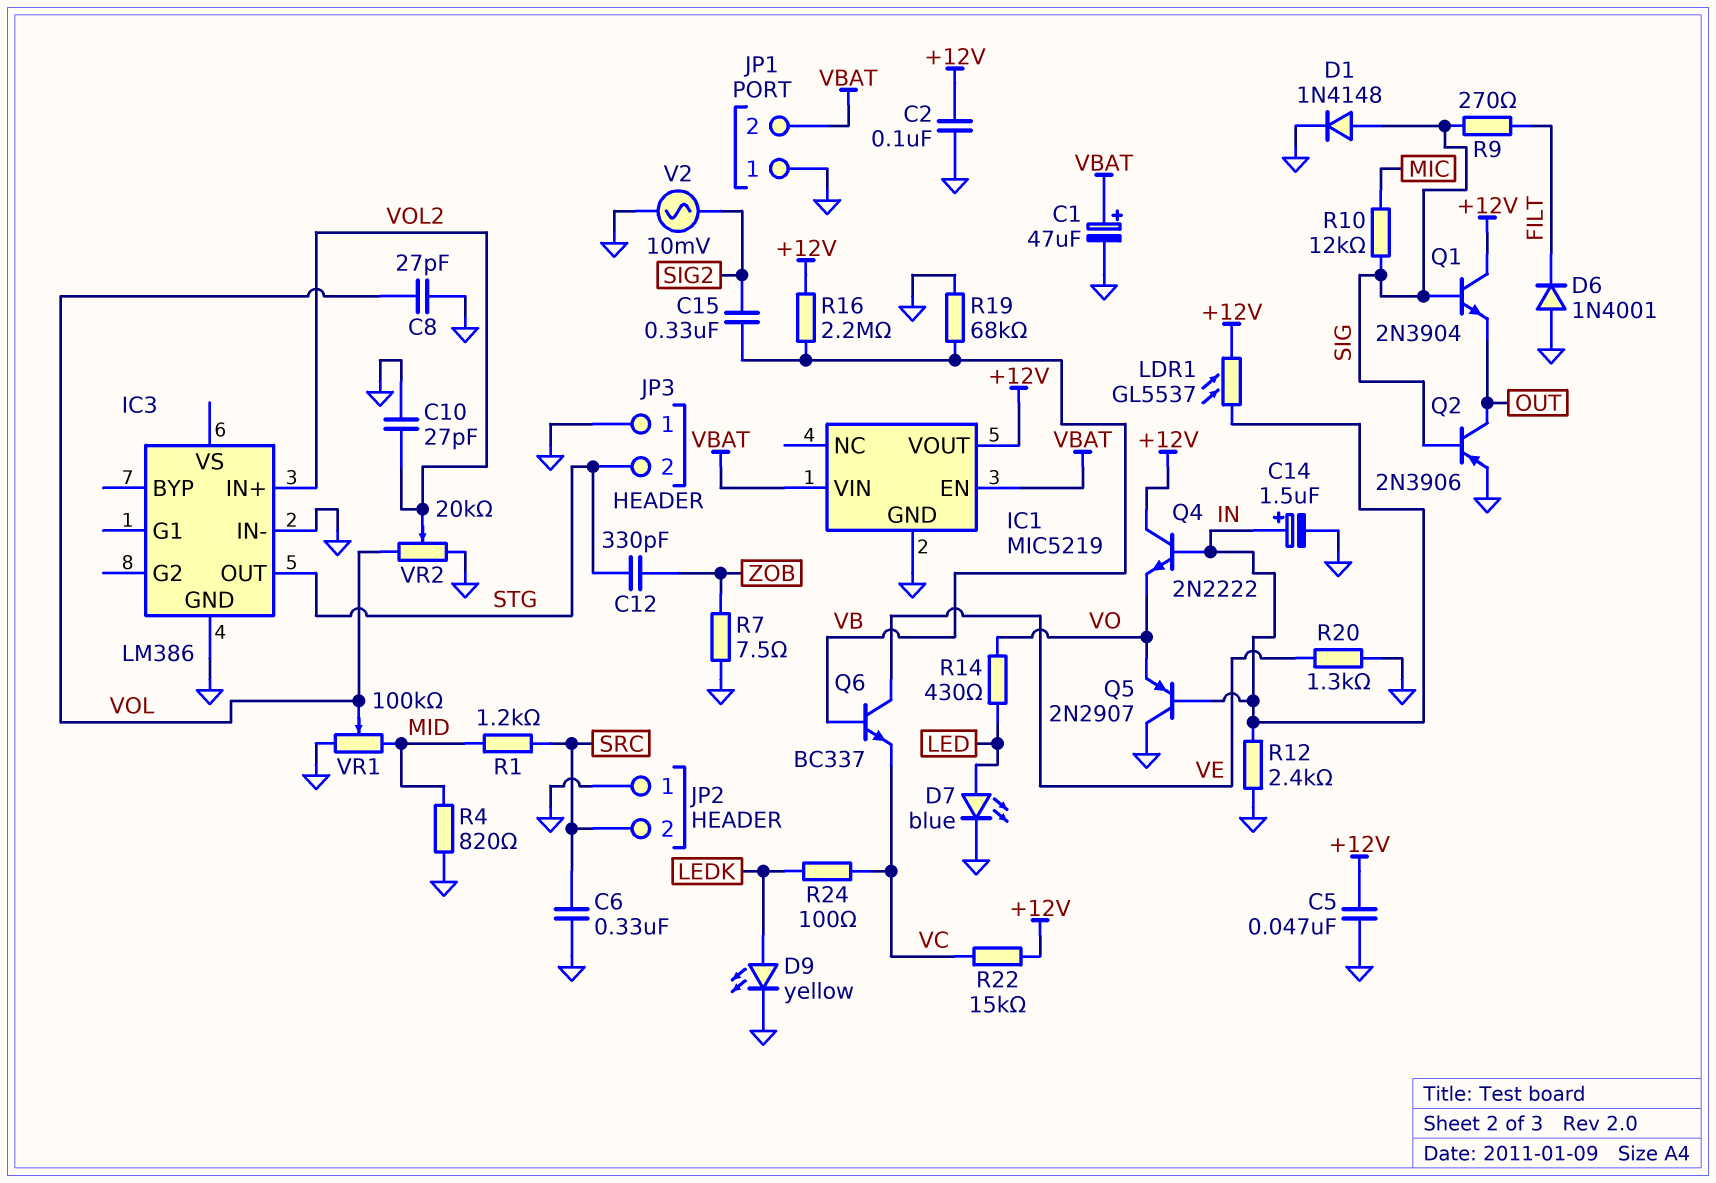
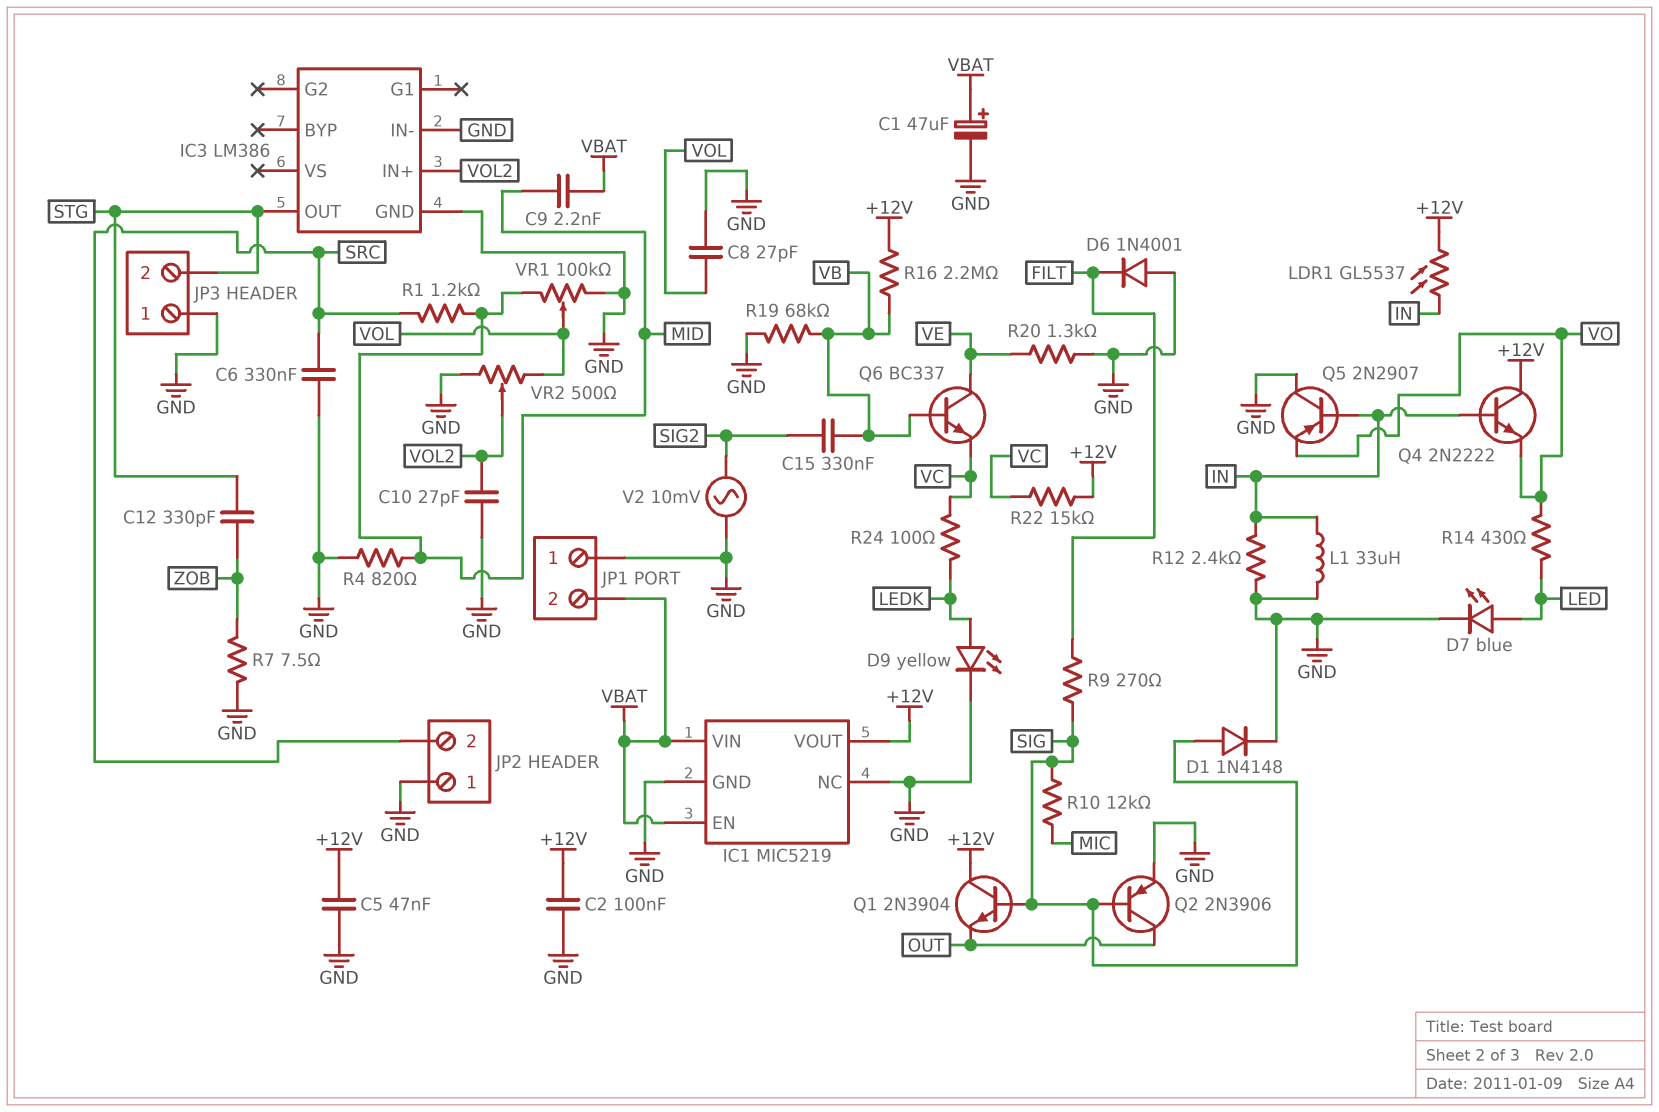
C9: none -> 2.2nF (MID, VBAT)
C14: 1.5uF (plus IN, minus GND) -> none
IC1 pin NC: none -> GND
L1: none -> 33uH (GND, IN)
VR2: 20k (GND, VOL, wiper VOL2) -> 500 (GND, VOL, wiper VOL2)

